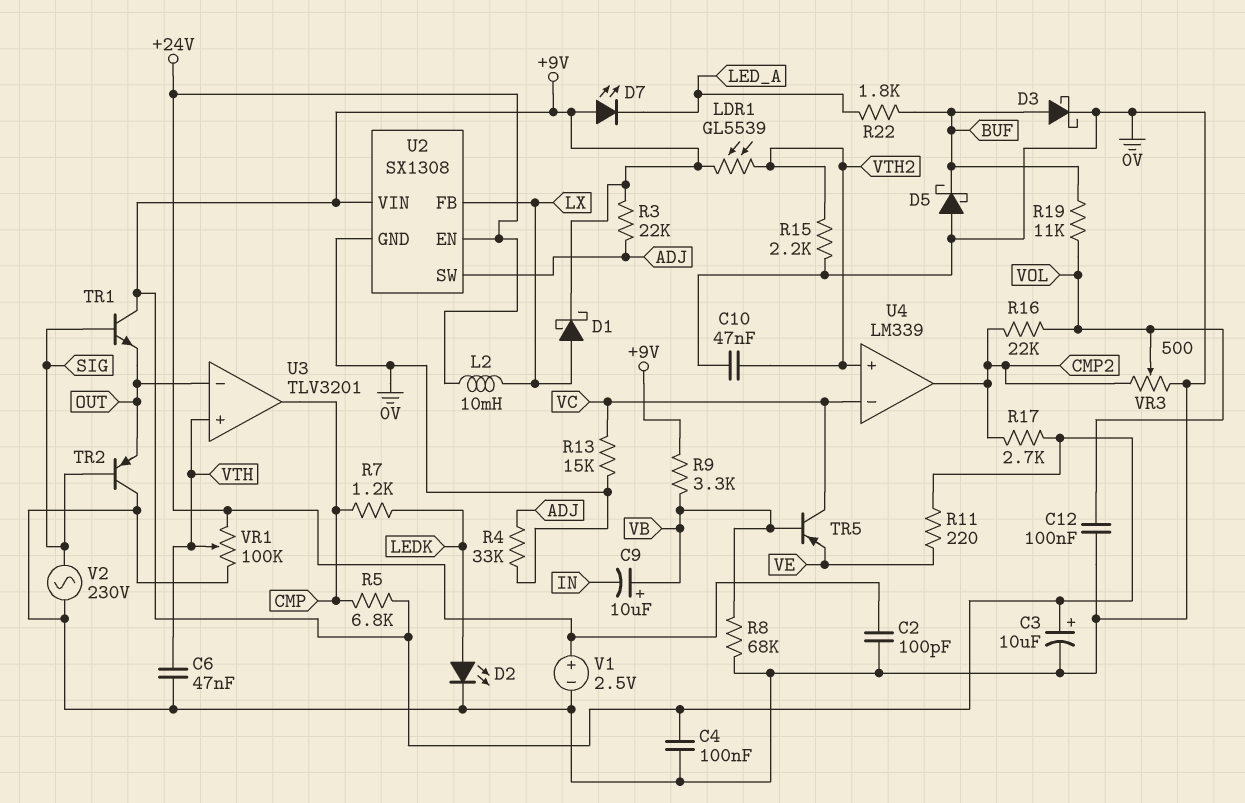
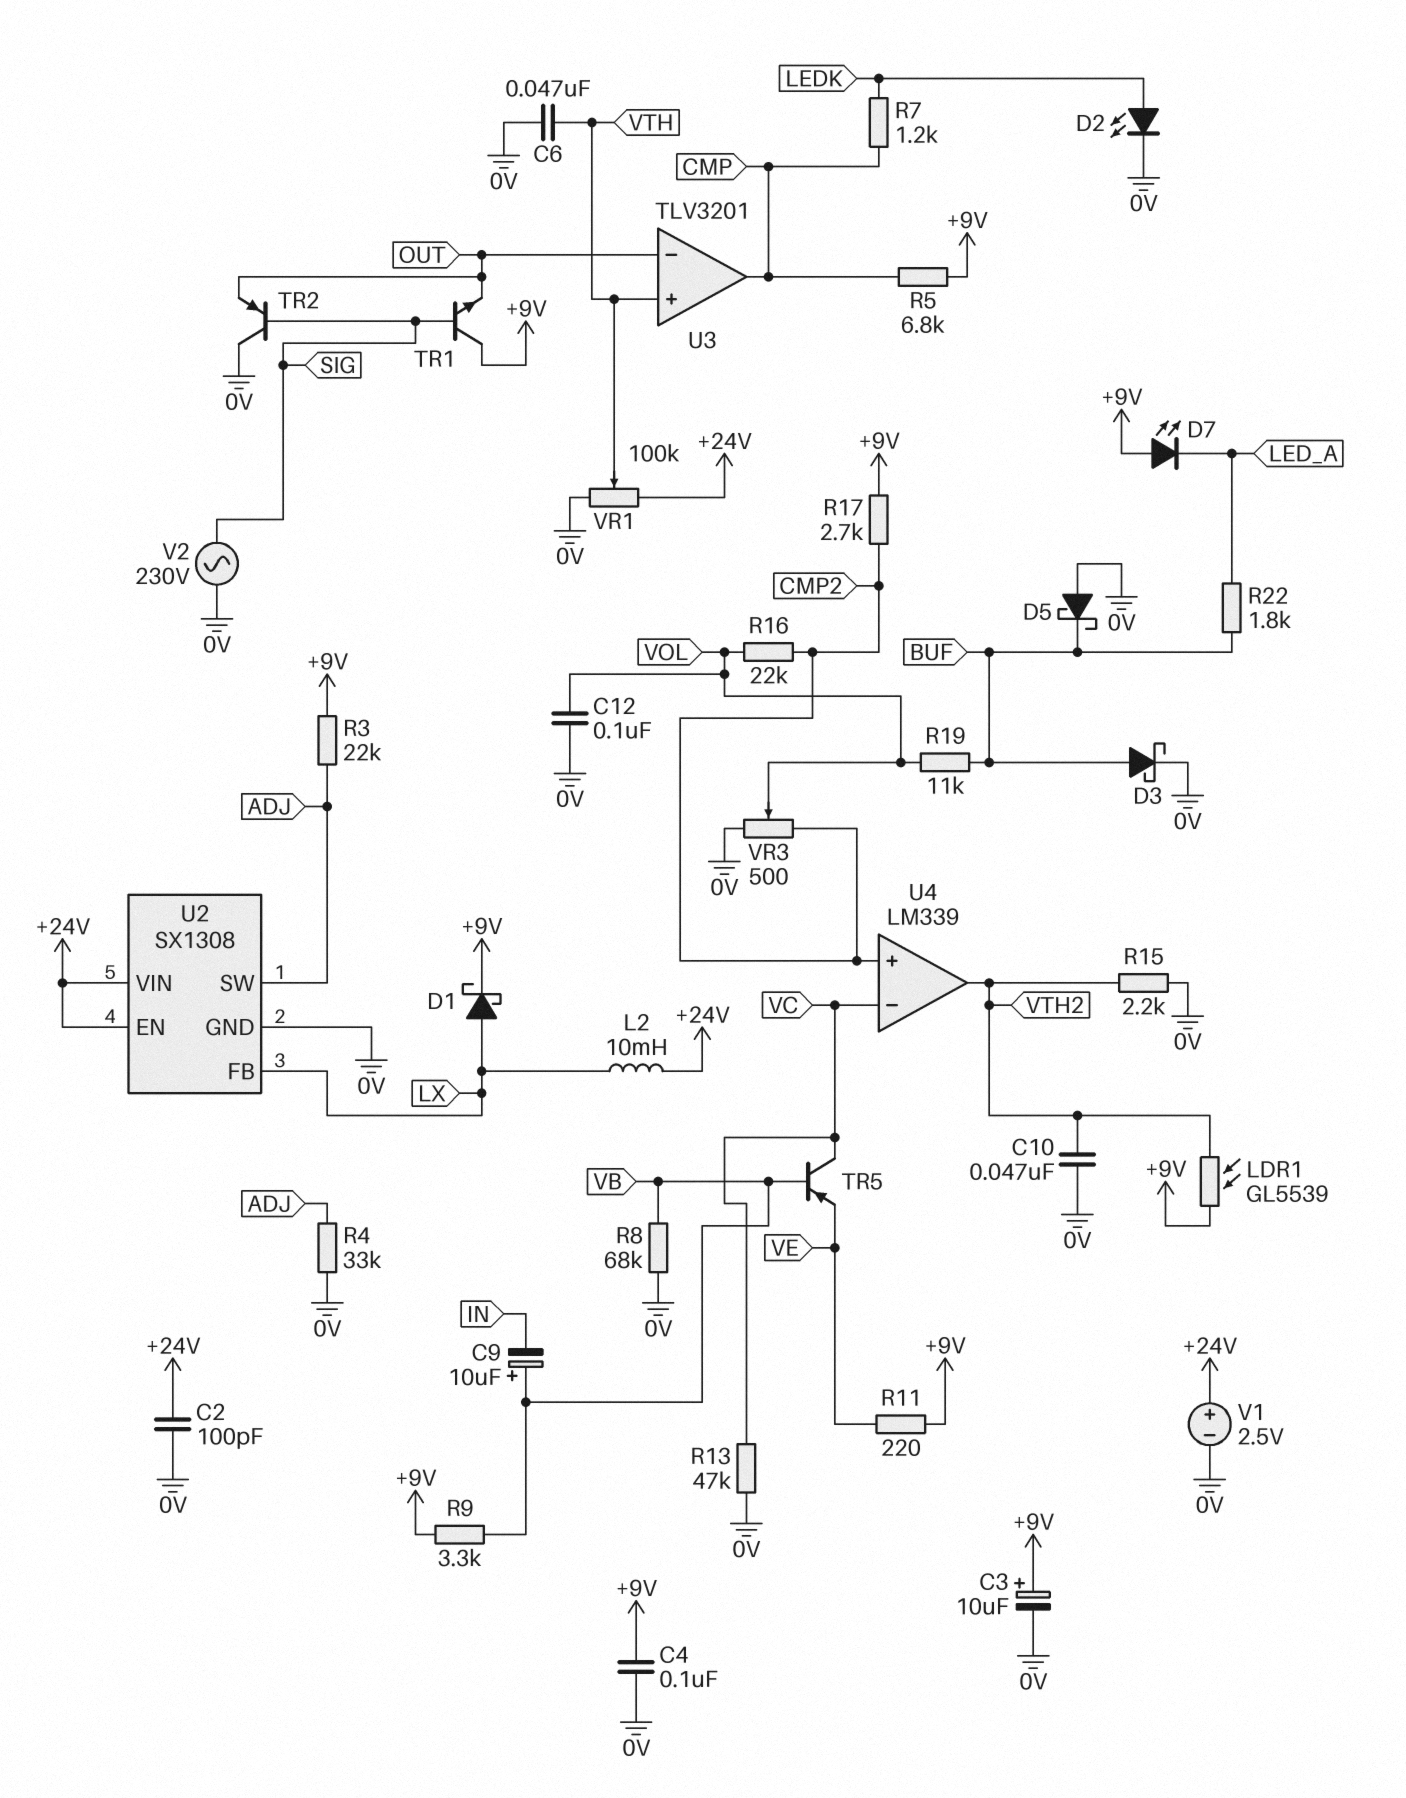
R13: 15k (0V, VC) -> 47k (0V, VC)
U2 pin VIN: +9V -> +24V
U4 pin in+: VTH2 -> CMP2
U4 pin out: CMP2 -> VTH2

